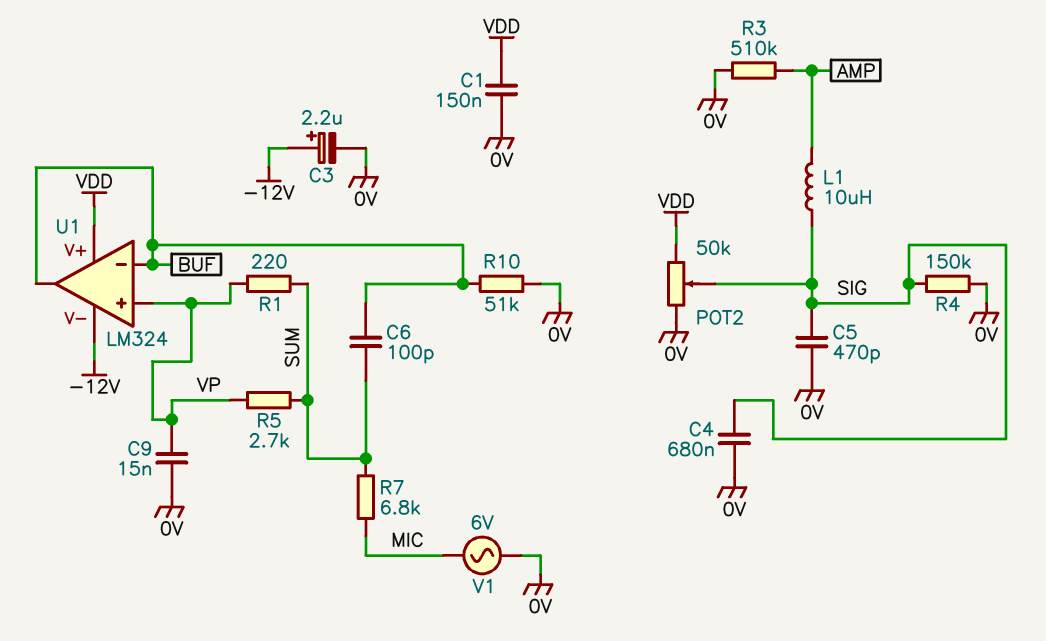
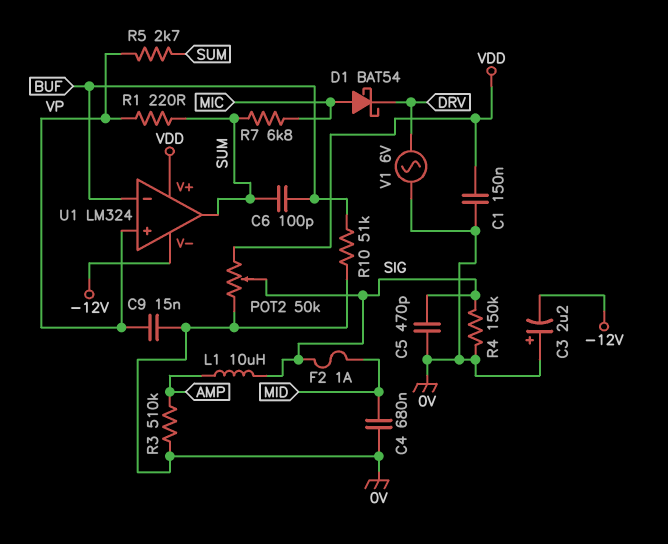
C3: 2.2uF (plus -12V, minus 0V) -> 2.2uF (plus 0V, minus -12V)
C4: 680nF (0V, SIG) -> 680nF (0V, MID)
D1: none -> schottky BAT54 (A MIC, K DRV)
F2: none -> 1A (MID, SIG)
U1 pin out: BUF -> SUM
V1: AC 6V (0V, MIC) -> AC 6V (0V, DRV)

